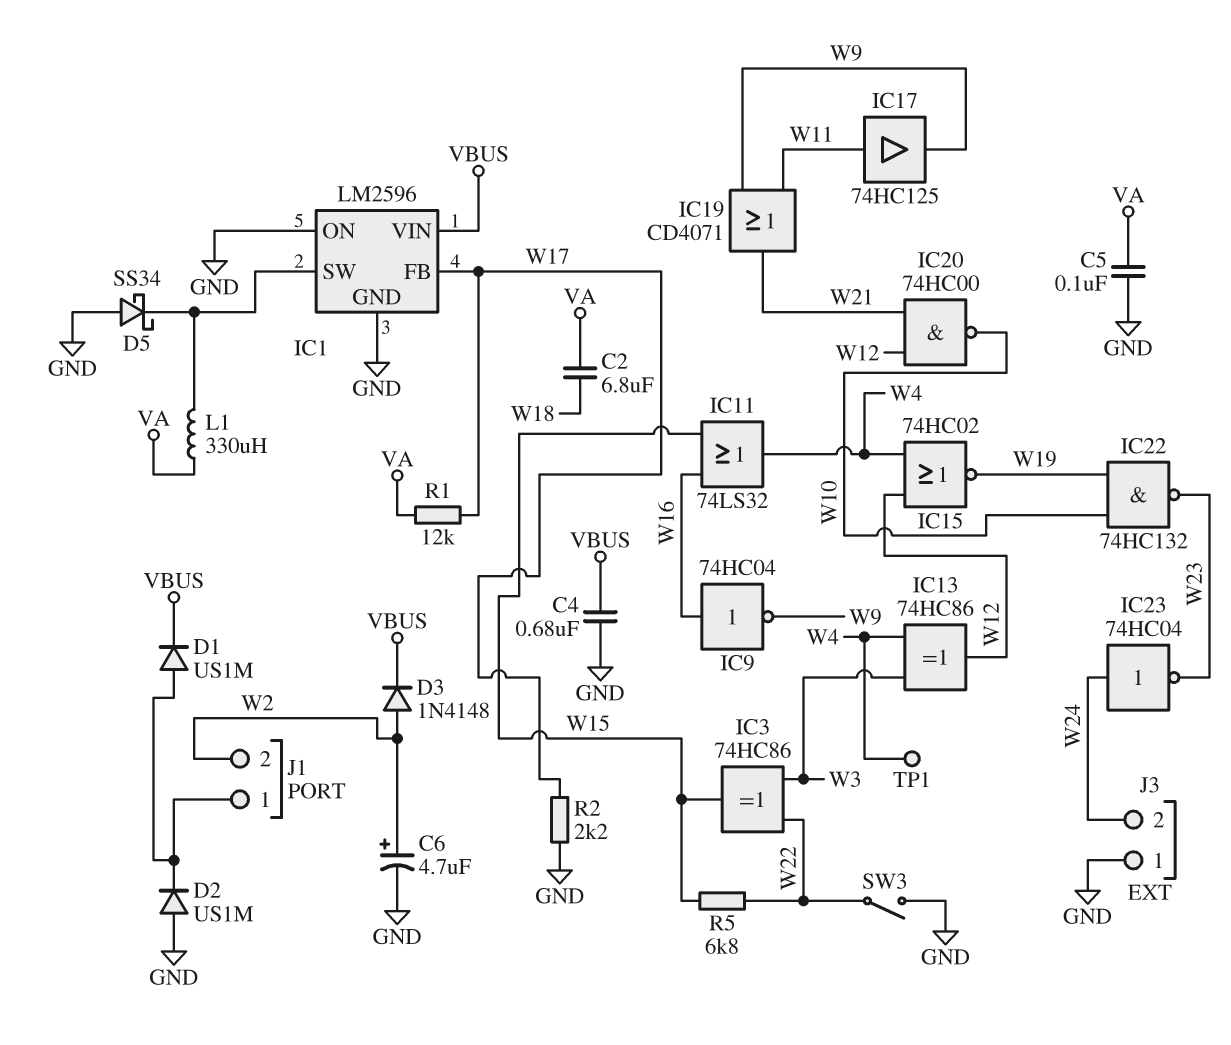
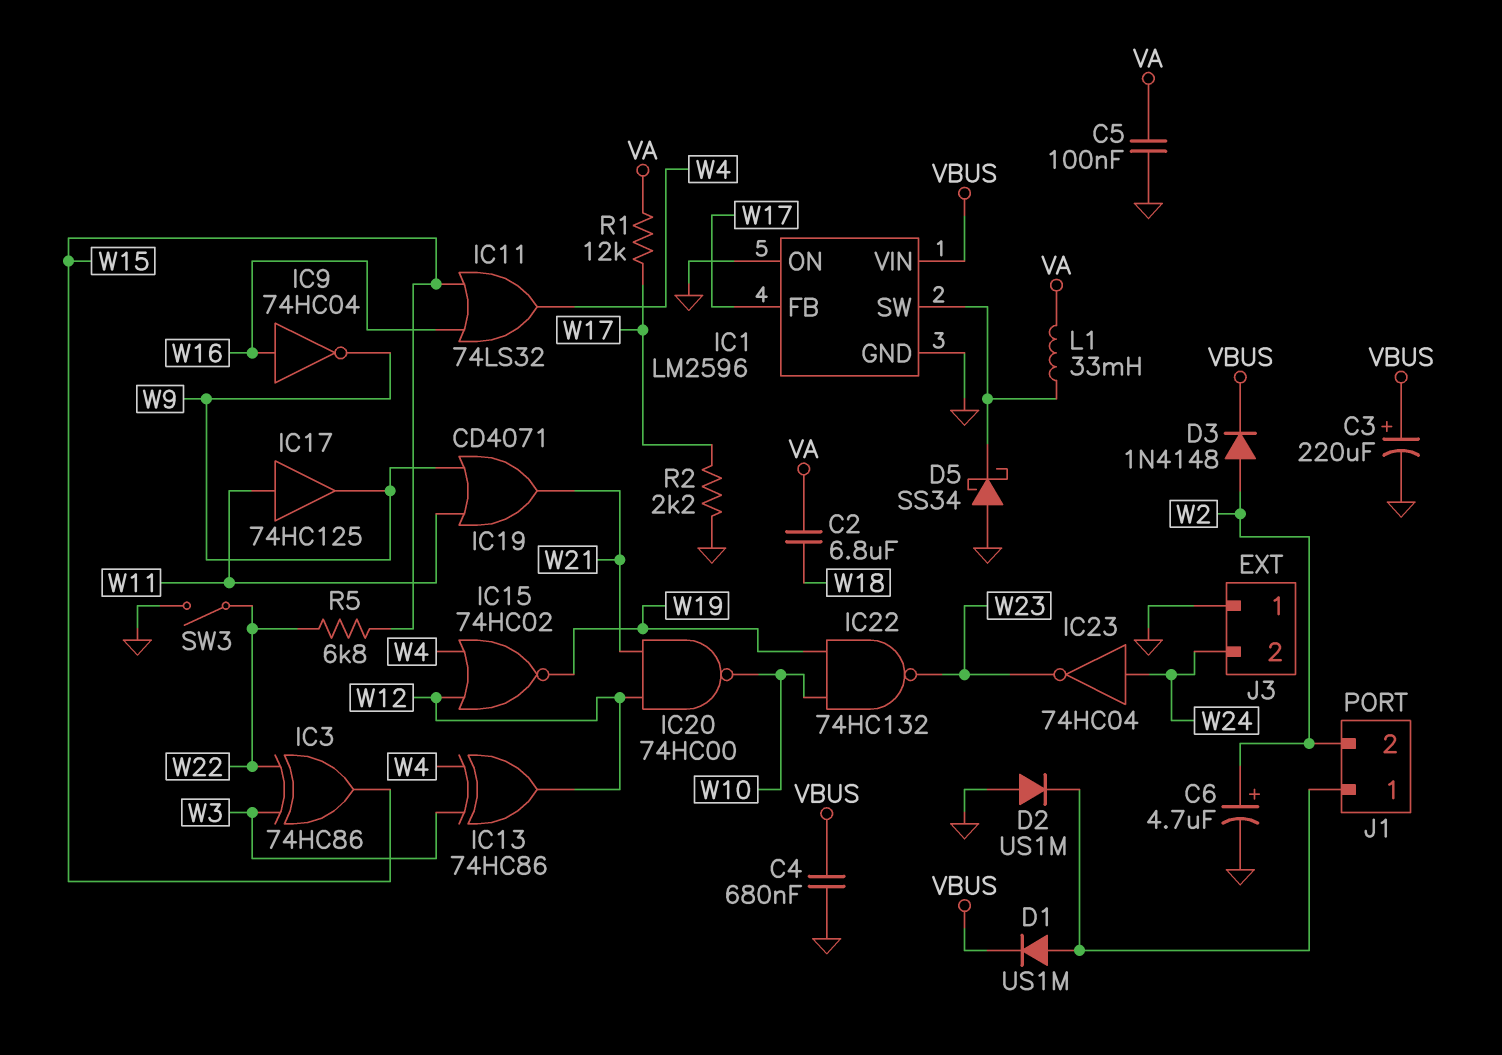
C3: none -> 220uF (plus VBUS, minus GND)
L1: 330uH (IC1/SW, VA) -> 33mH (IC1/SW, VA)
TP1: test point (W4) -> none

